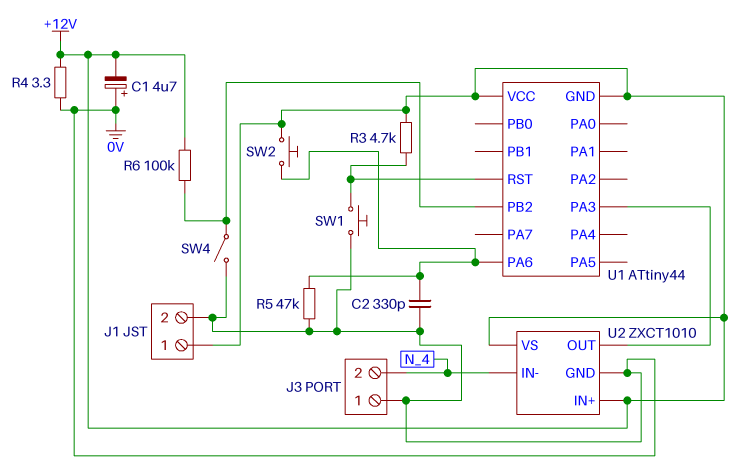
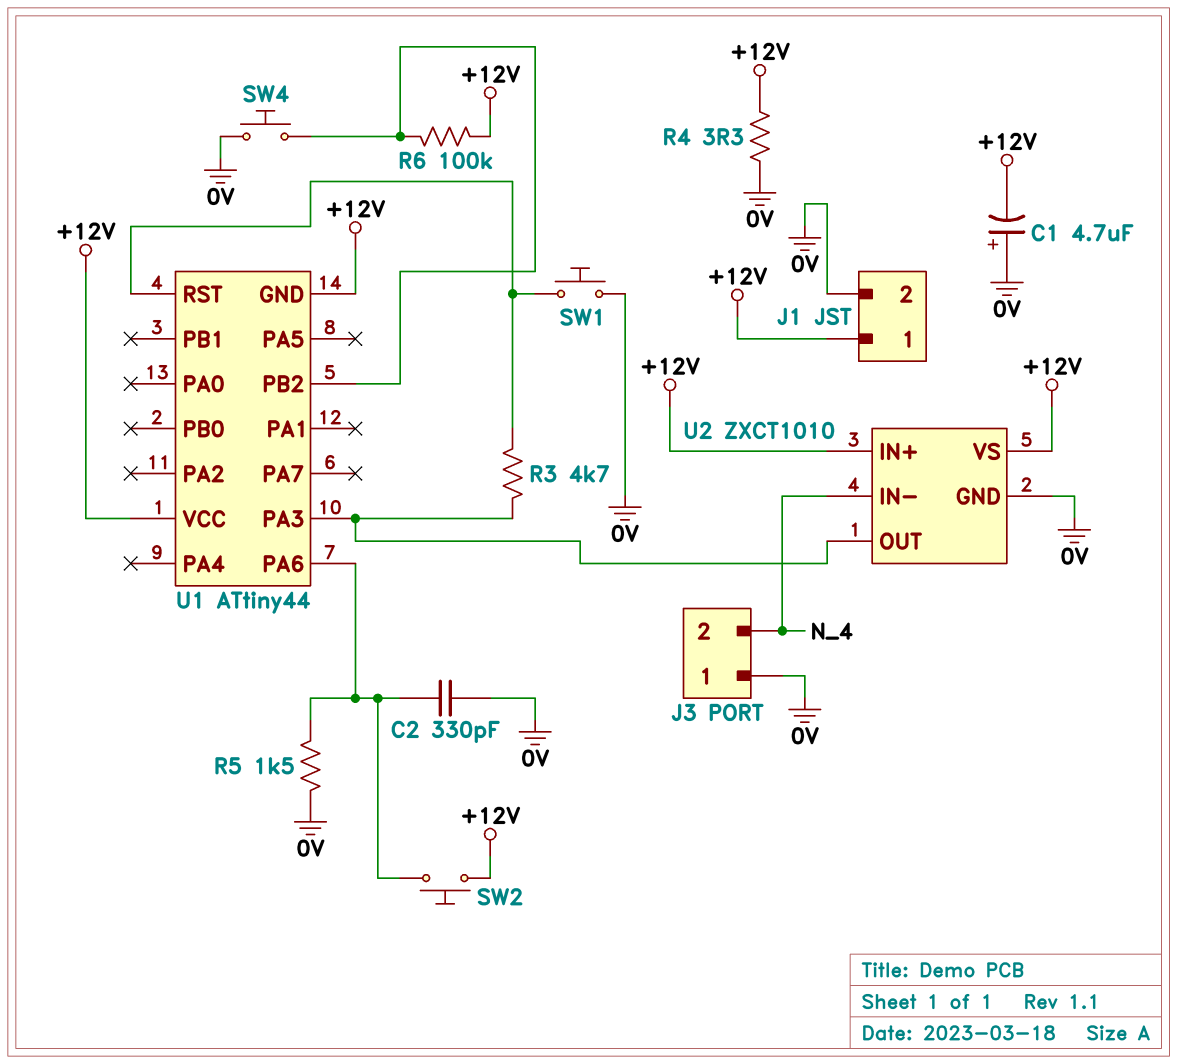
R3: 4.7k (+12V, U1/RST) -> 4.7k (U1/PA3, U1/RST)
R5: 47k (0V, U1/PA6) -> 1.5k (0V, U1/PA6)
SW4: switch (0V, U1/PB2) -> button (0V, U1/PB2)

